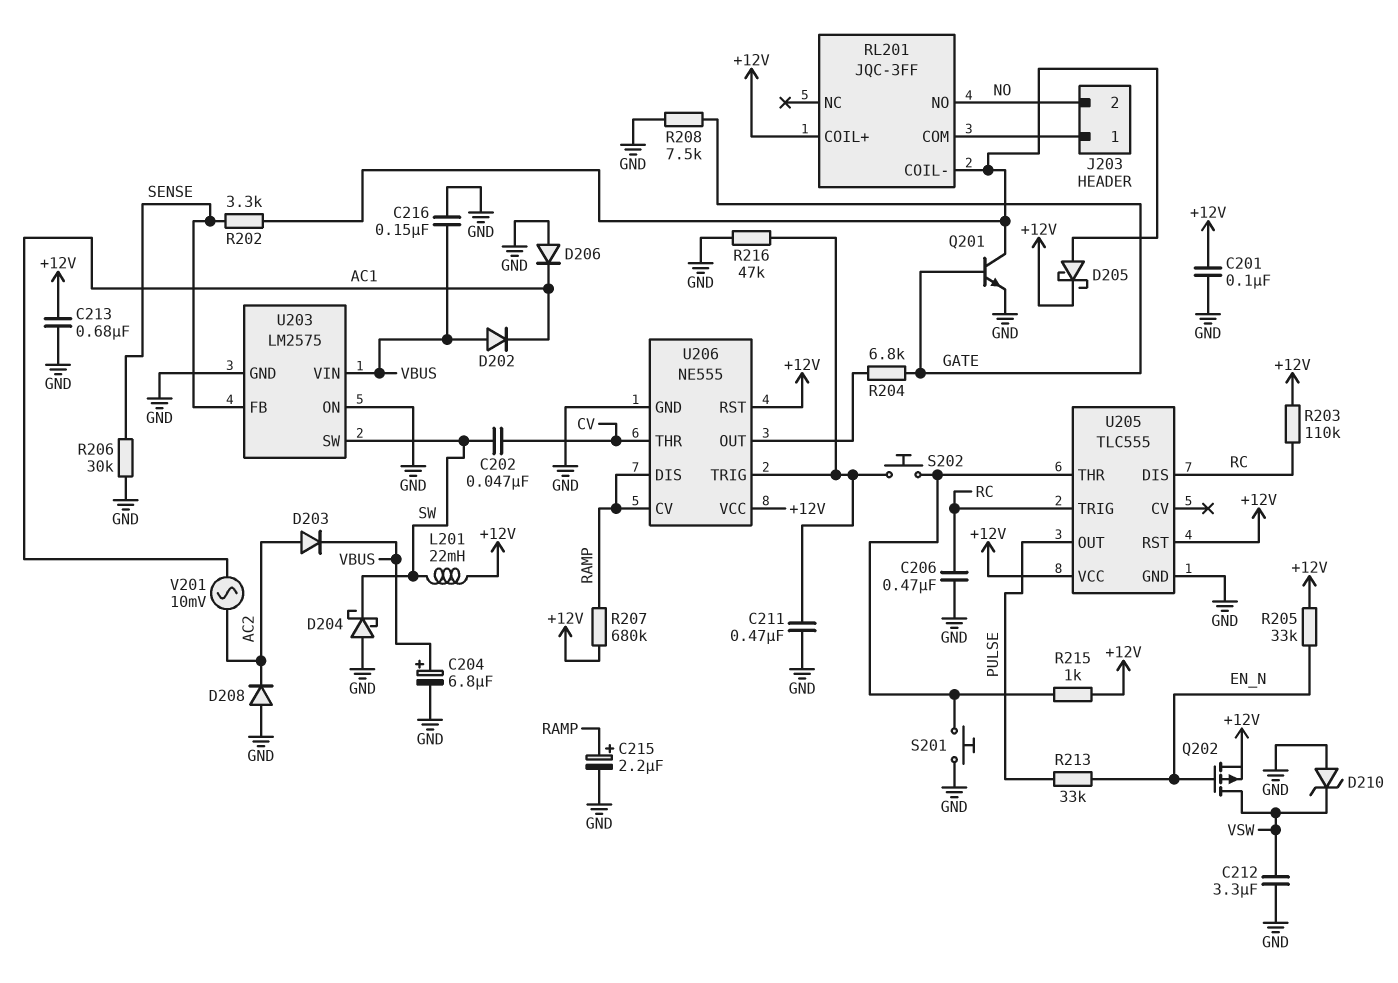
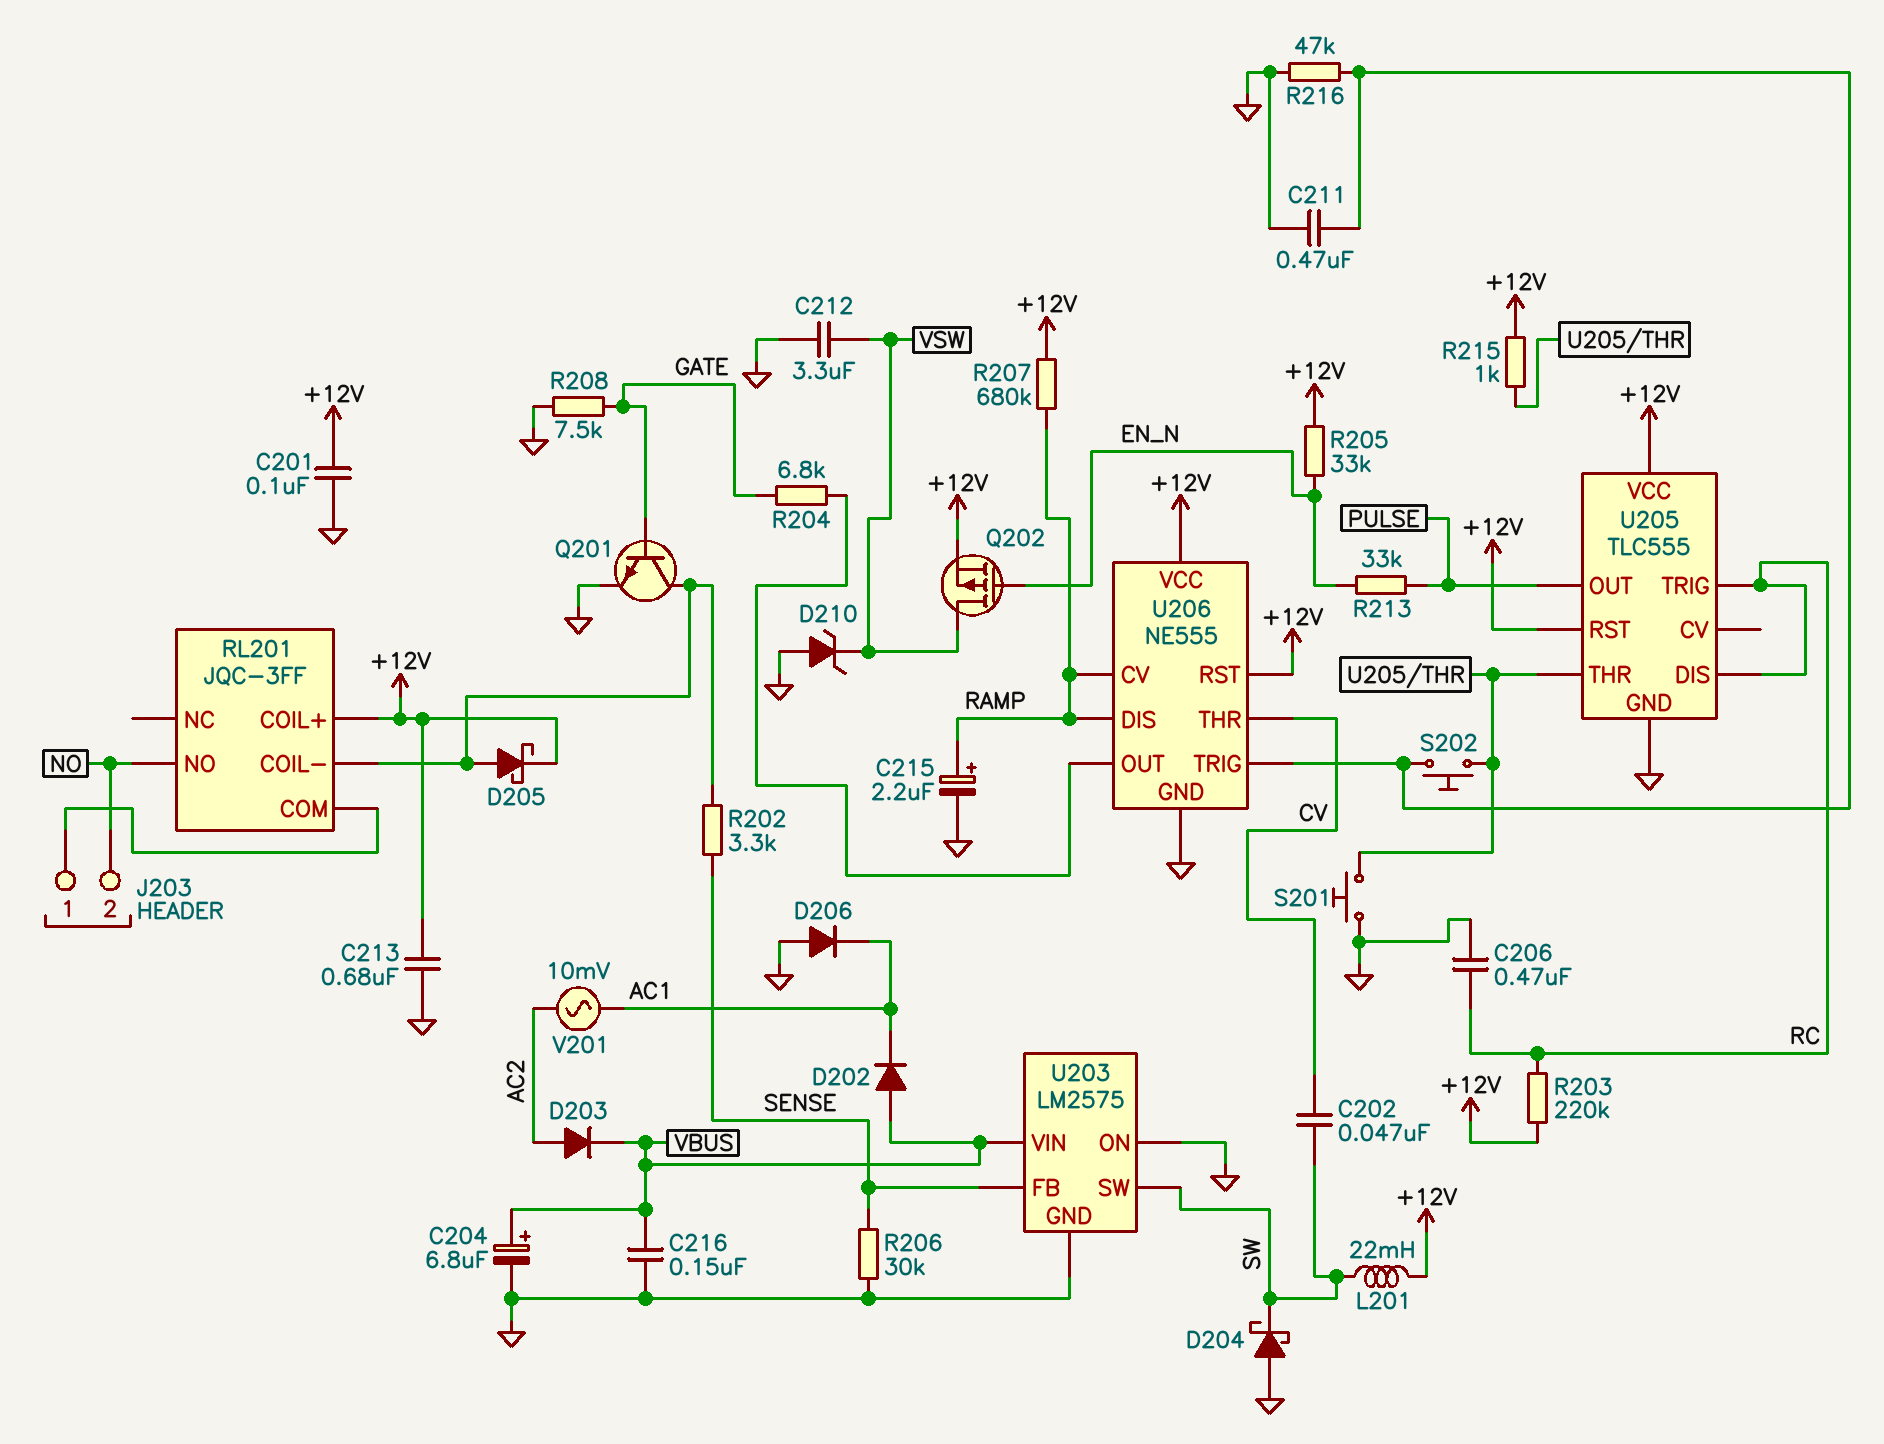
D208: diode (A GND, K AC2) -> none
R203: 110k (+12V, RC) -> 220k (+12V, RC)

